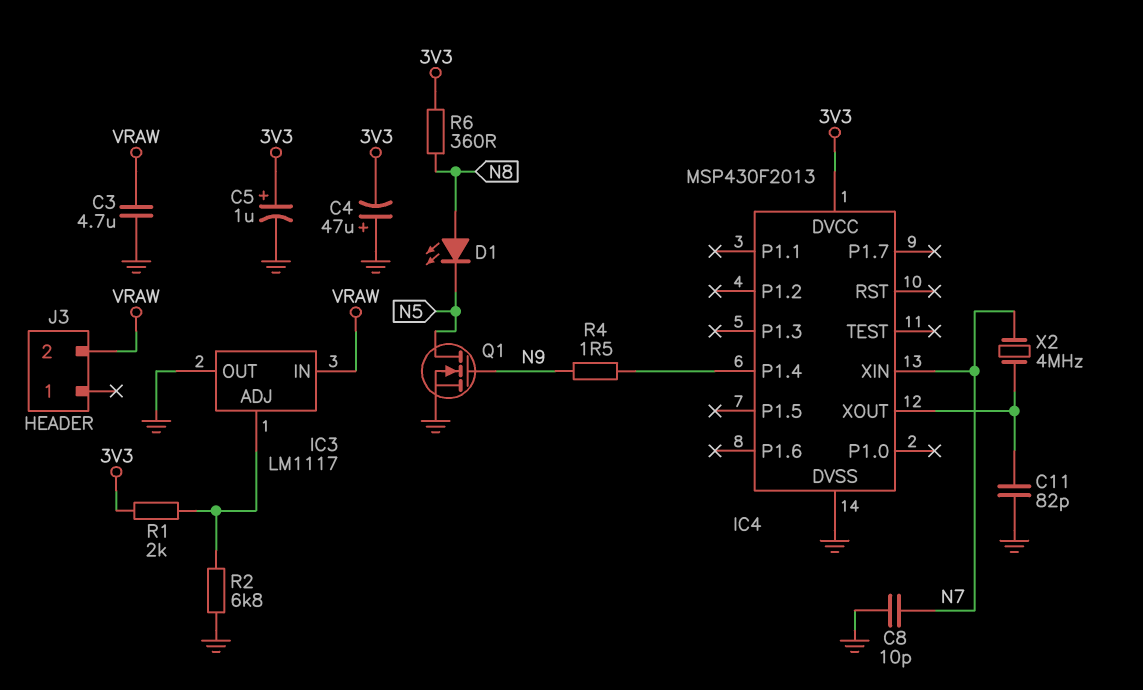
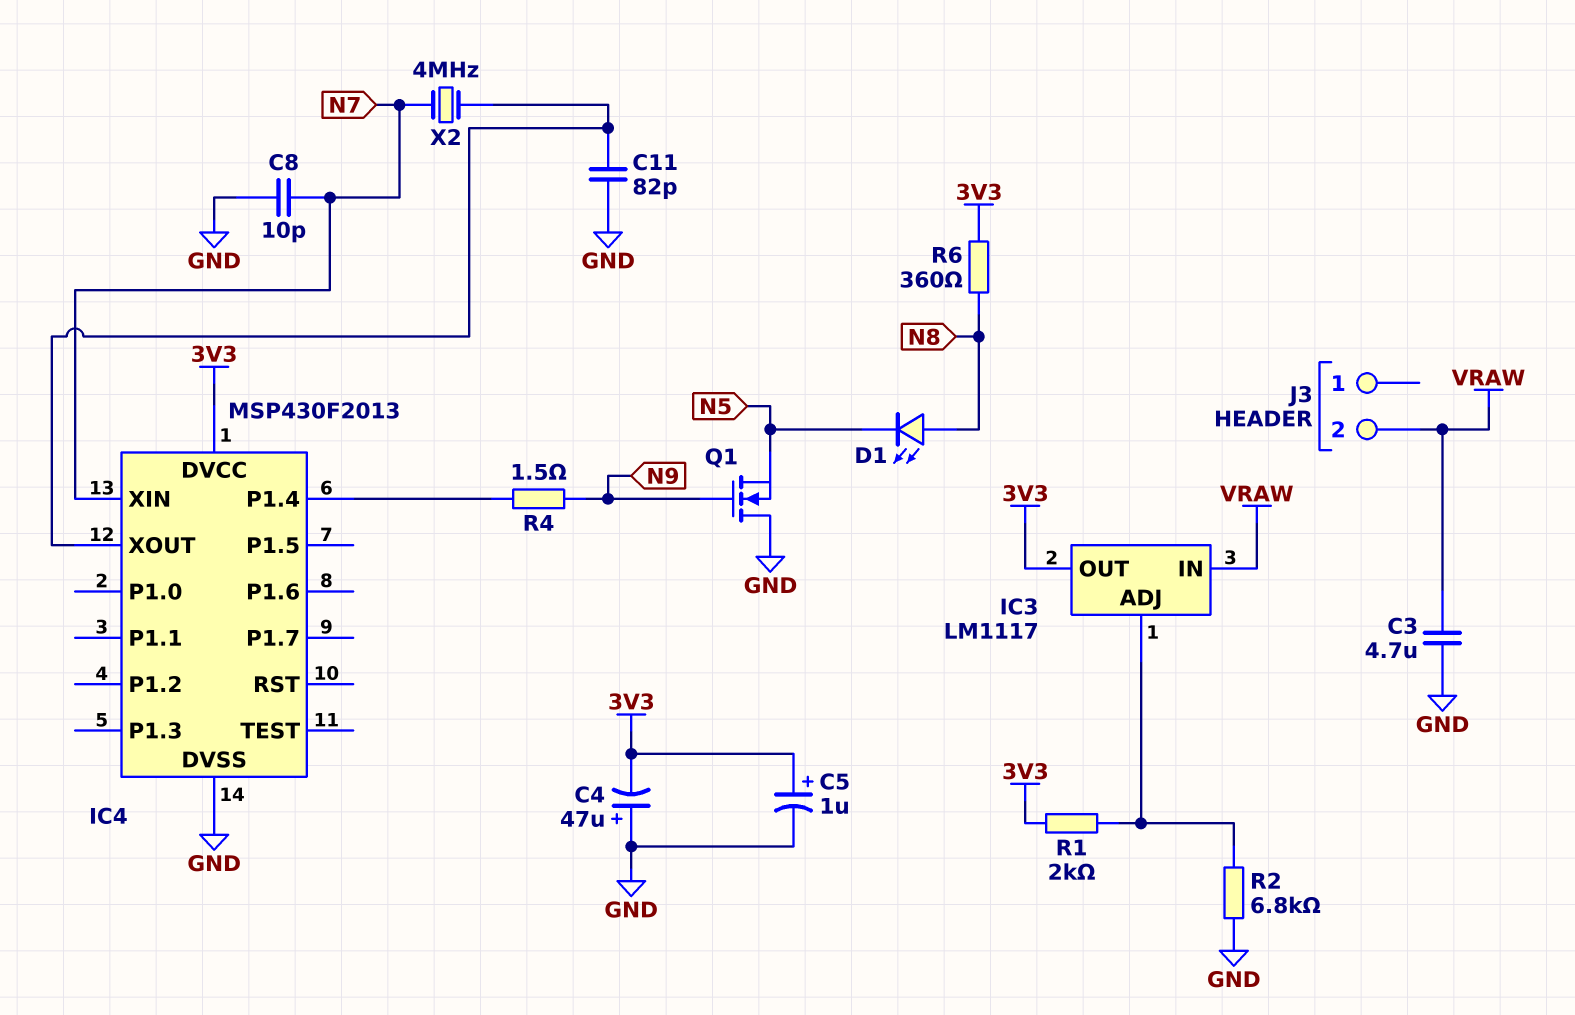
IC3 pin OUT: GND -> 3V3
Q1: NMOS (G N9, D N5, S GND) -> NMOS (G N9, D GND, S N5)

